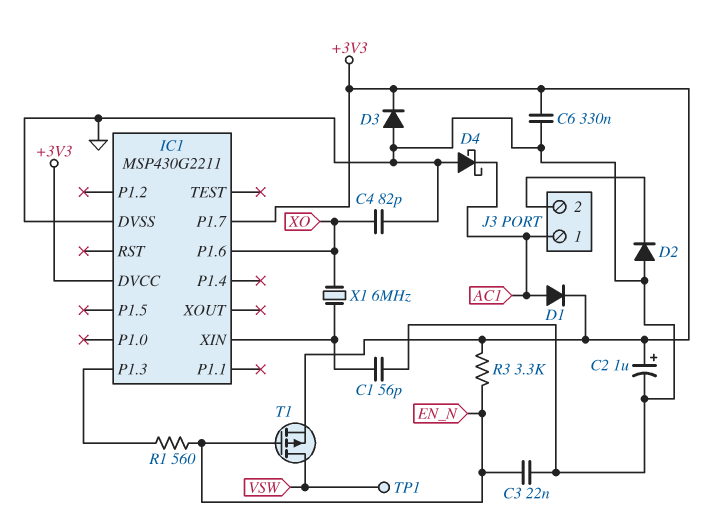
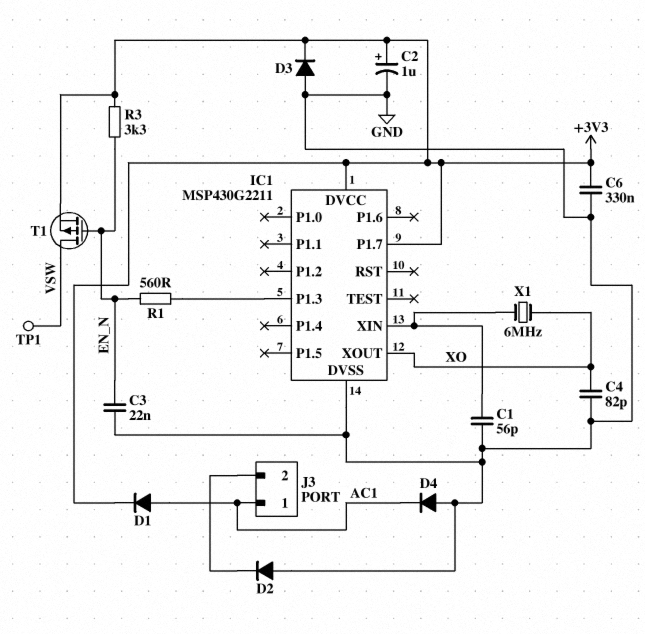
D4: schottky (A GND, K AC1) -> diode (A GND, K AC1)
IC1 pin P1.6: XO -> none
IC1 pin XOUT: none -> XO

